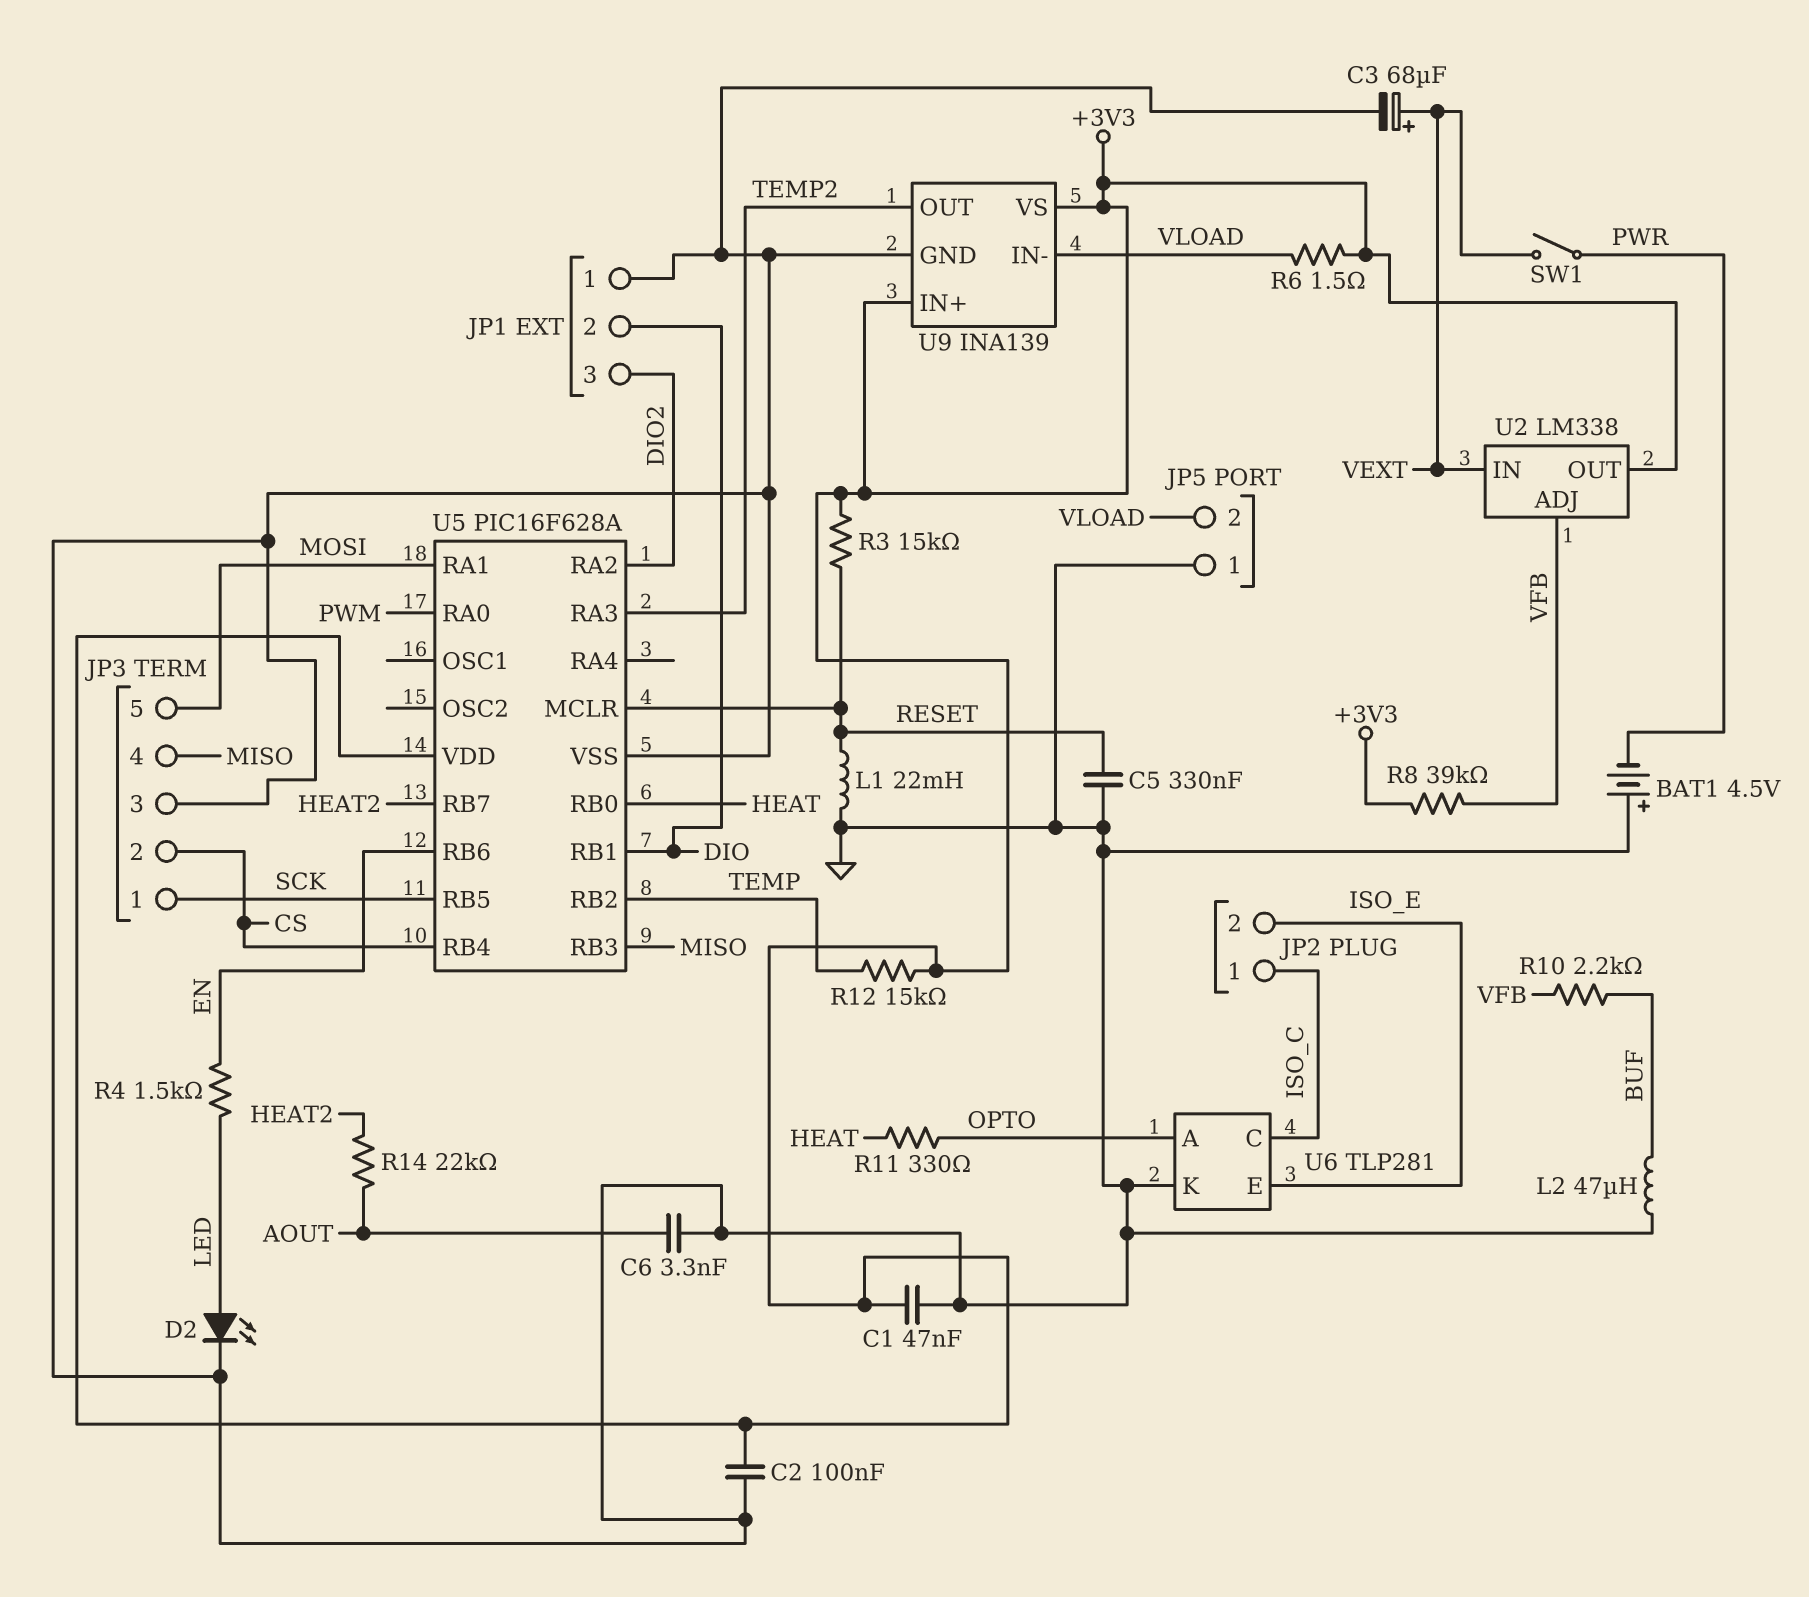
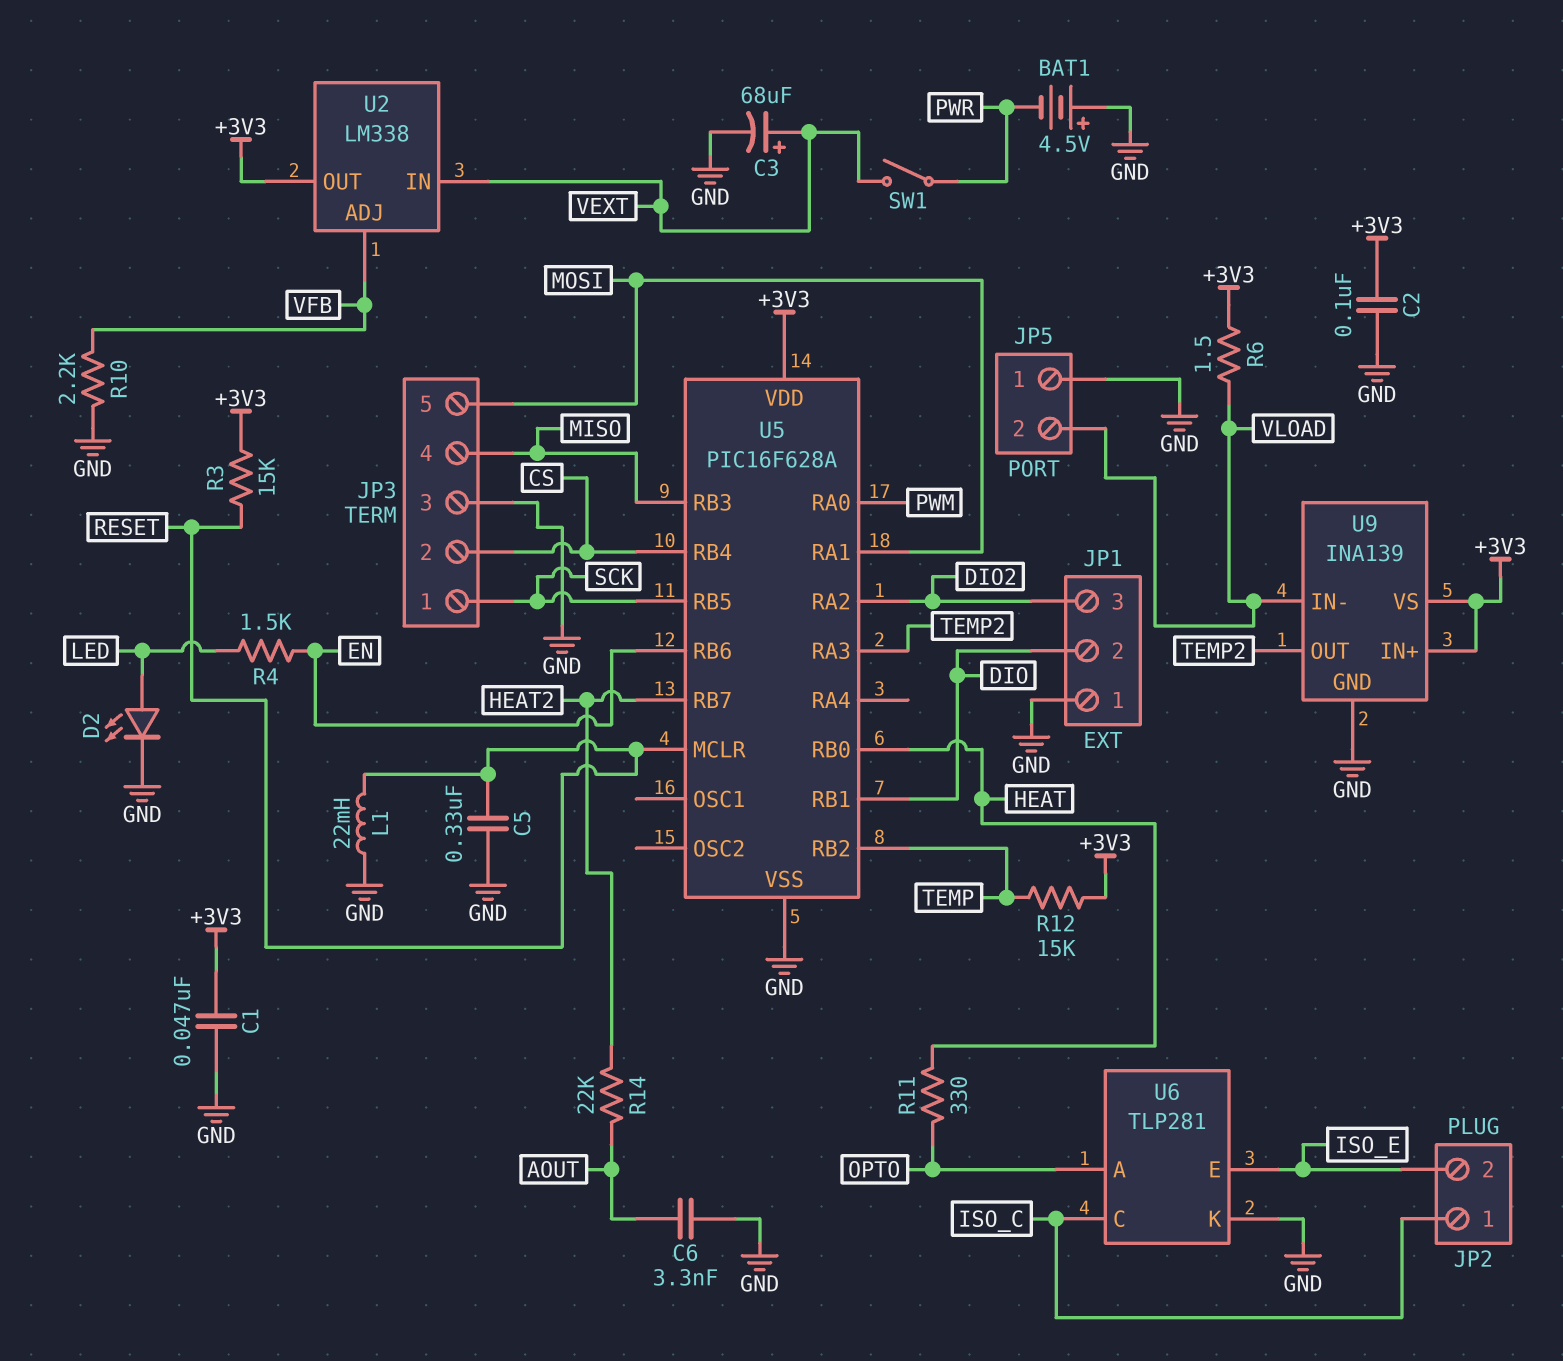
L2: 47uH (BUF, GND) -> none
R8: 39k (+3V3, VFB) -> none
R10: 2.2k (BUF, VFB) -> 2.2k (GND, VFB)

